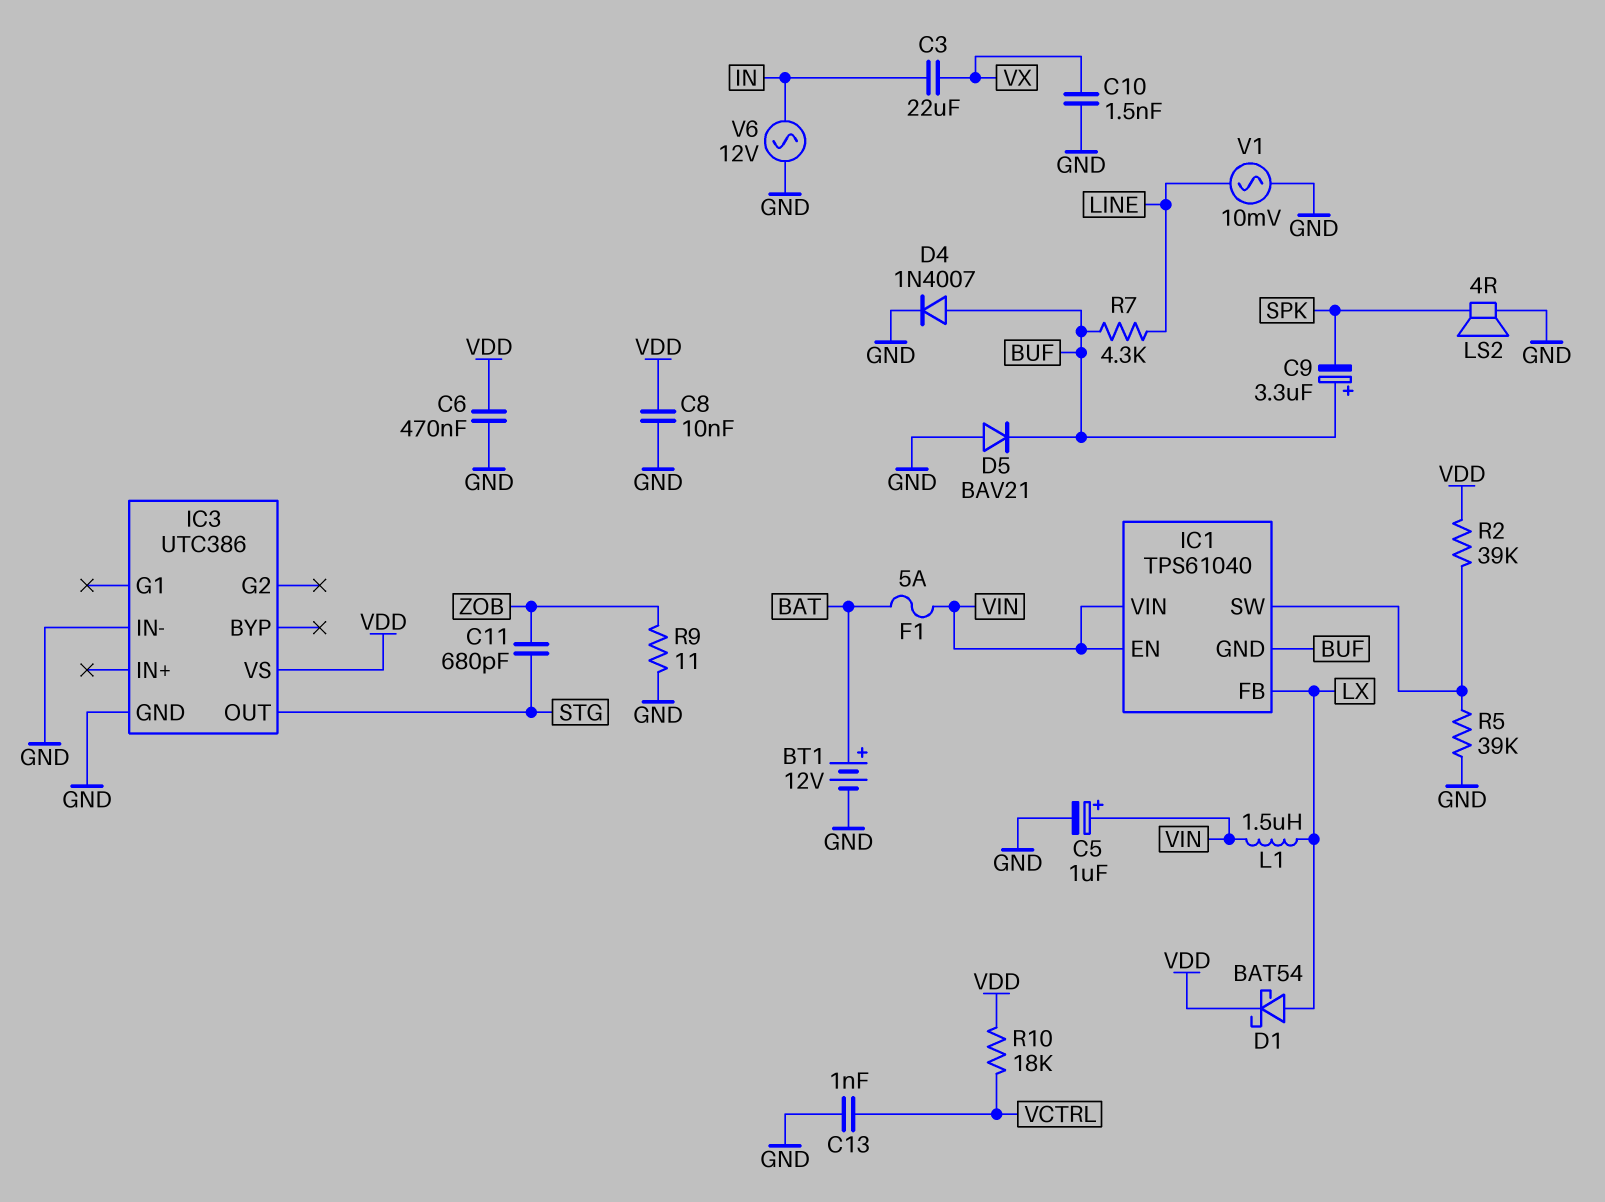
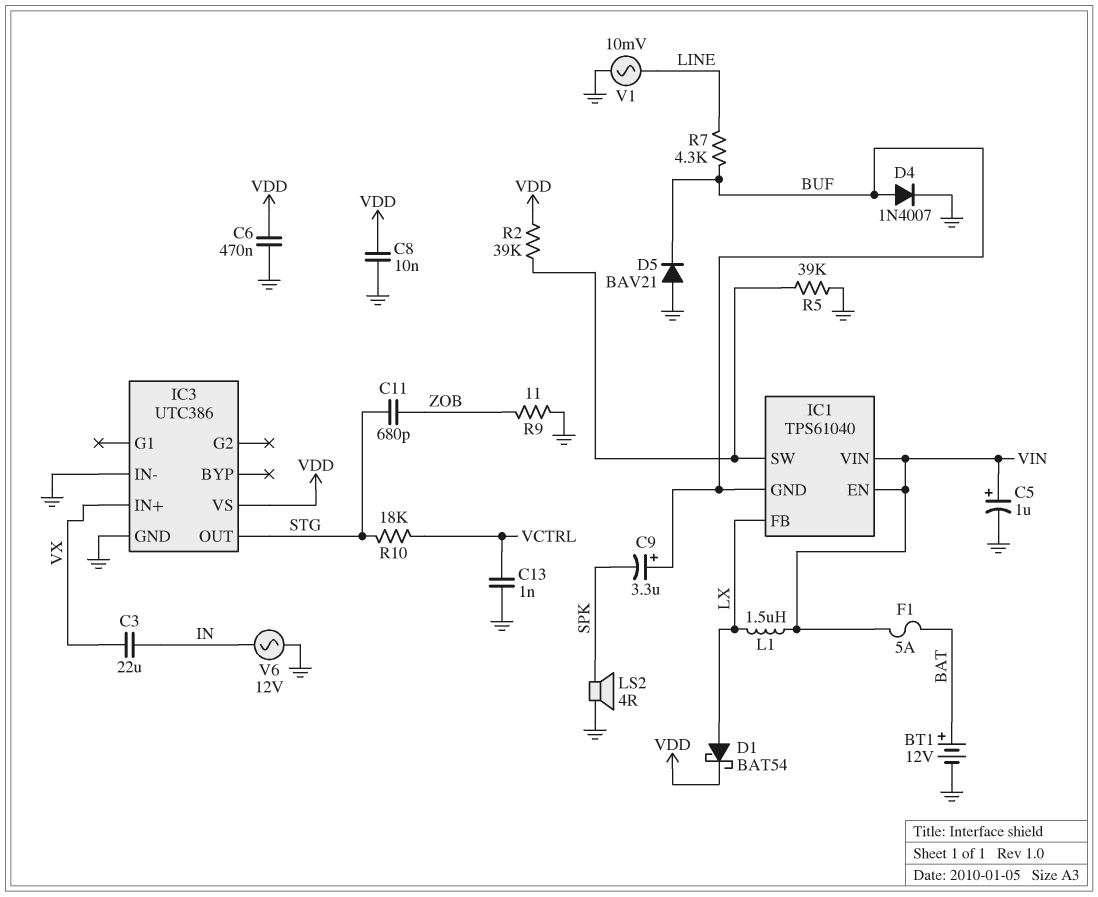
C10: 1.5nF (GND, VX) -> none
IC3 pin IN+: none -> VX
R10: 18k (VCTRL, VDD) -> 18k (STG, VCTRL)

